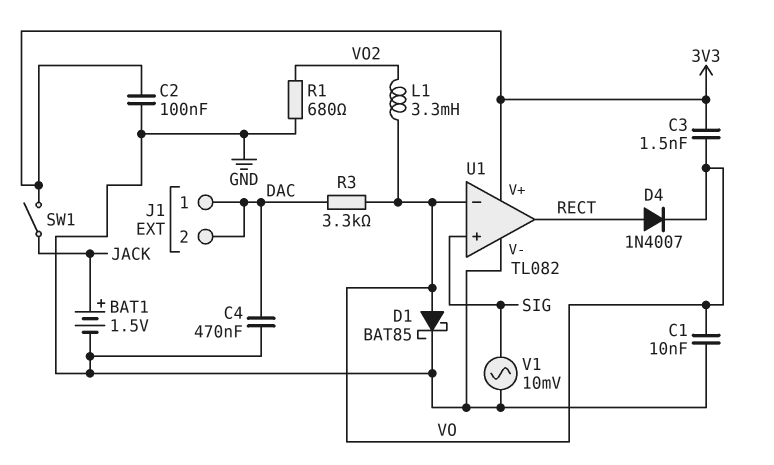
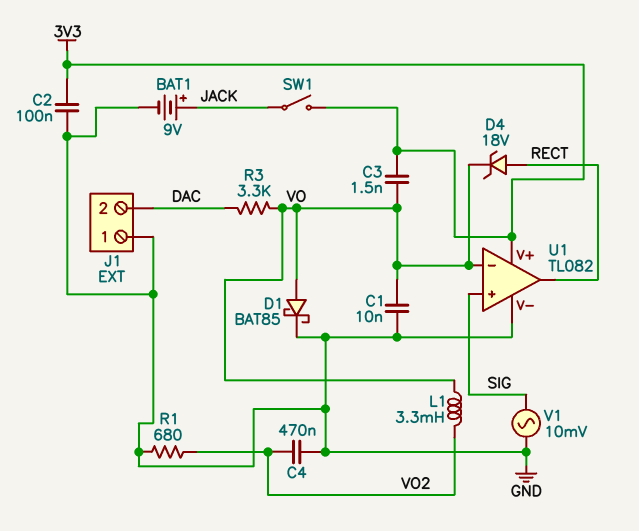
BAT1: 1.5V (plus JACK, minus GND) -> 9V (plus JACK, minus GND)
C4: 470nF (DAC, GND) -> 470nF (GND, VO2)
D4: diode 1N4007 (A RECT, K VO) -> zener 18V (A RECT, K VO)
J1 pin 1: DAC -> GND

